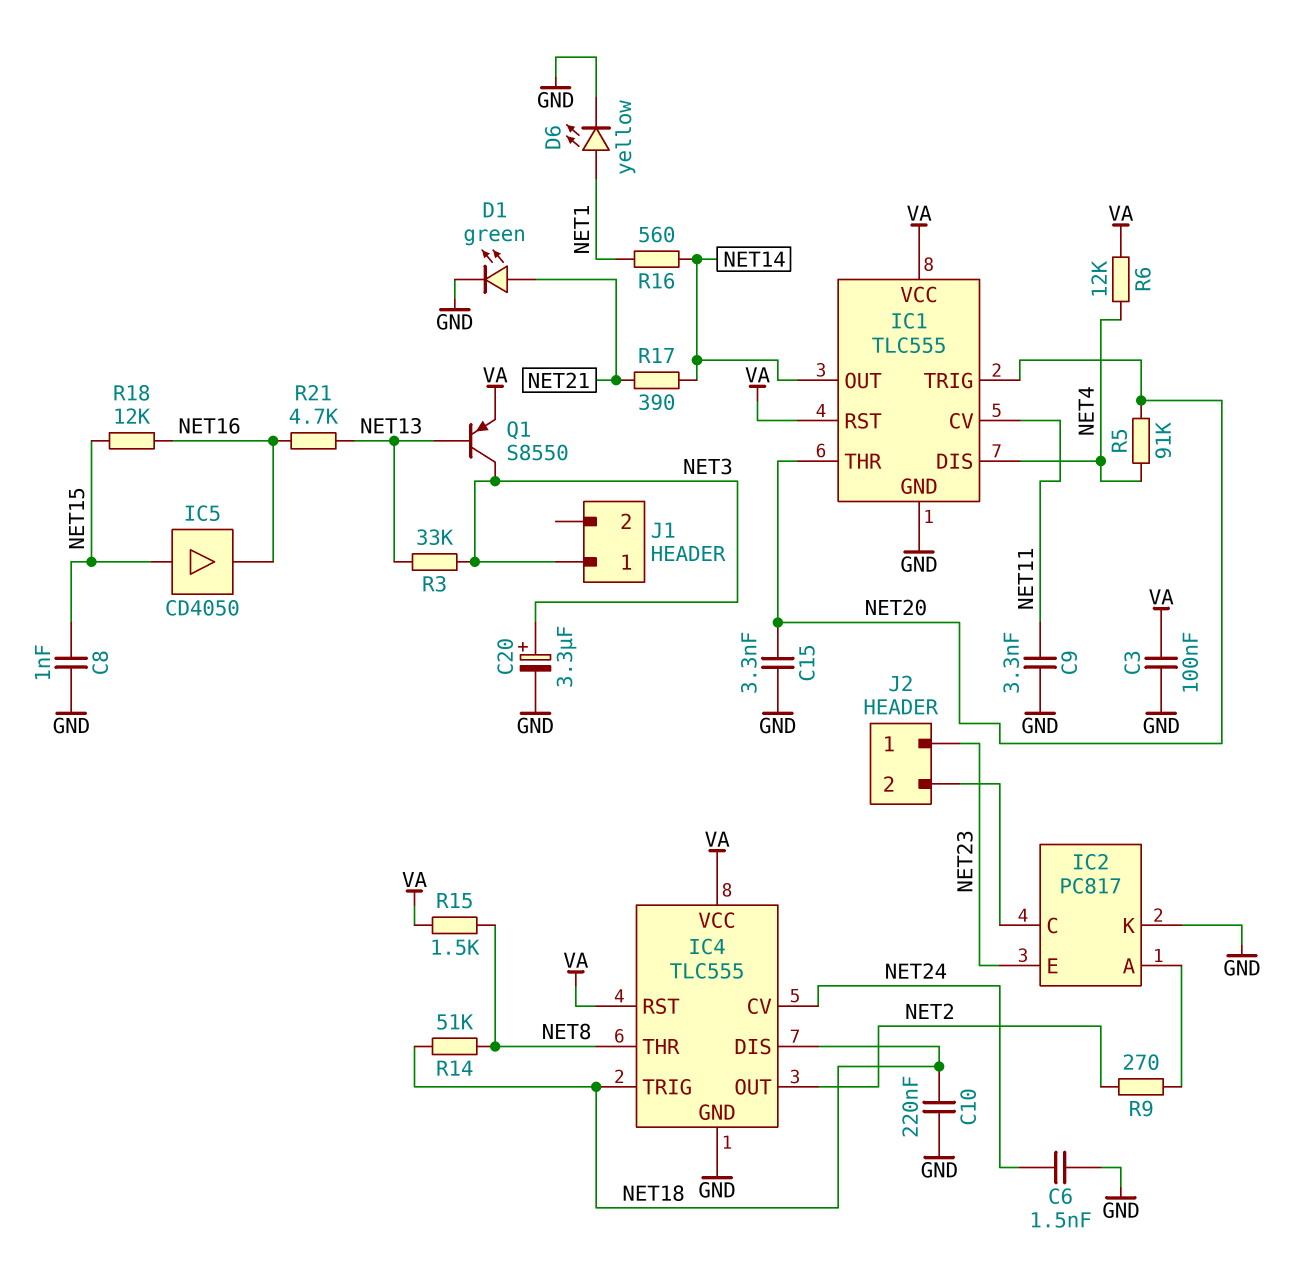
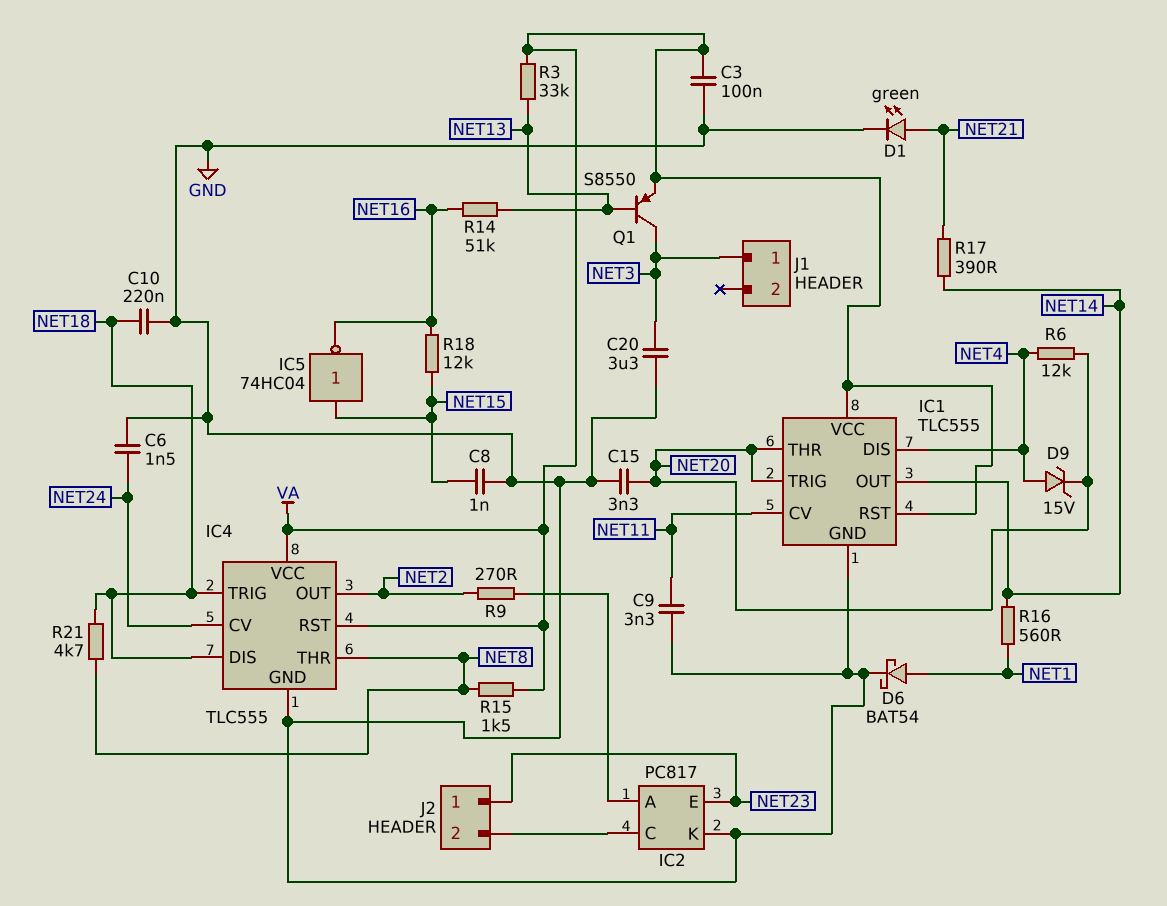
C20: 3.3uF (plus NET3, minus GND) -> 3.3uF (GND, NET3)
D6: LED yellow (A NET1, K GND) -> schottky BAT54 (A NET1, K GND)
D9: none -> zener 15V (A NET4, K NET20)
IC5: buffer CD4050 (in NET15, out NET16) -> NOT 74HC04 (in NET15, out NET16)
R3: 33k (NET3, NET13) -> 33k (NET13, VA)
R5: 91k (NET4, NET20) -> none
R6: 12k (NET4, VA) -> 12k (NET4, NET20)
R14: 51k (NET8, NET18) -> 51k (NET13, NET16)
R21: 4.7k (NET13, NET16) -> 4.7k (NET8, NET18)

